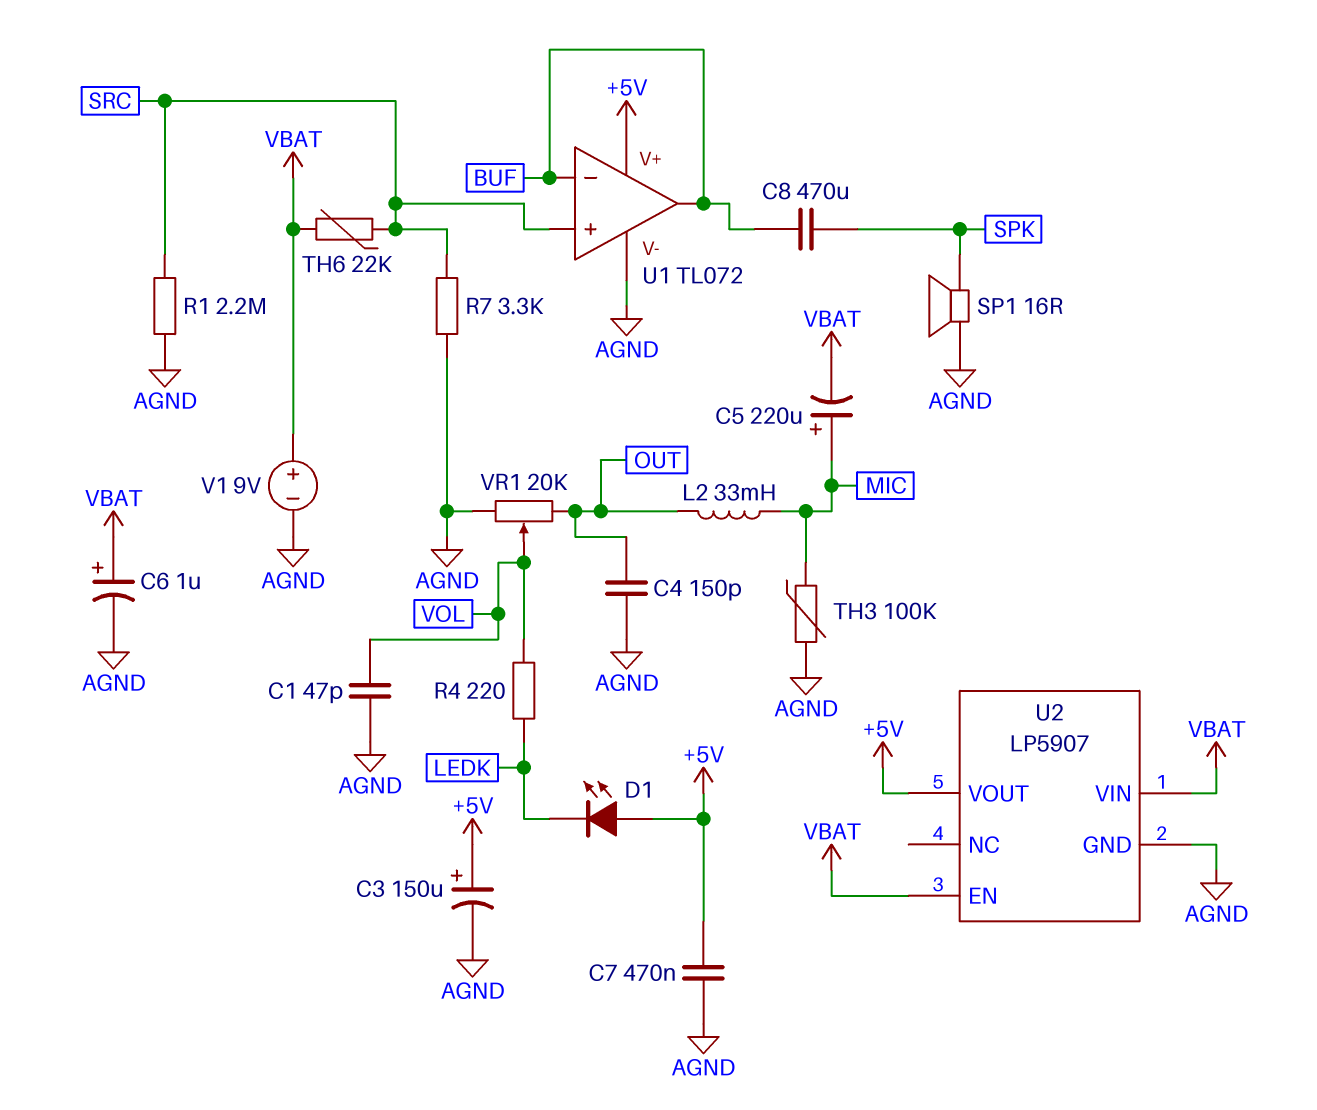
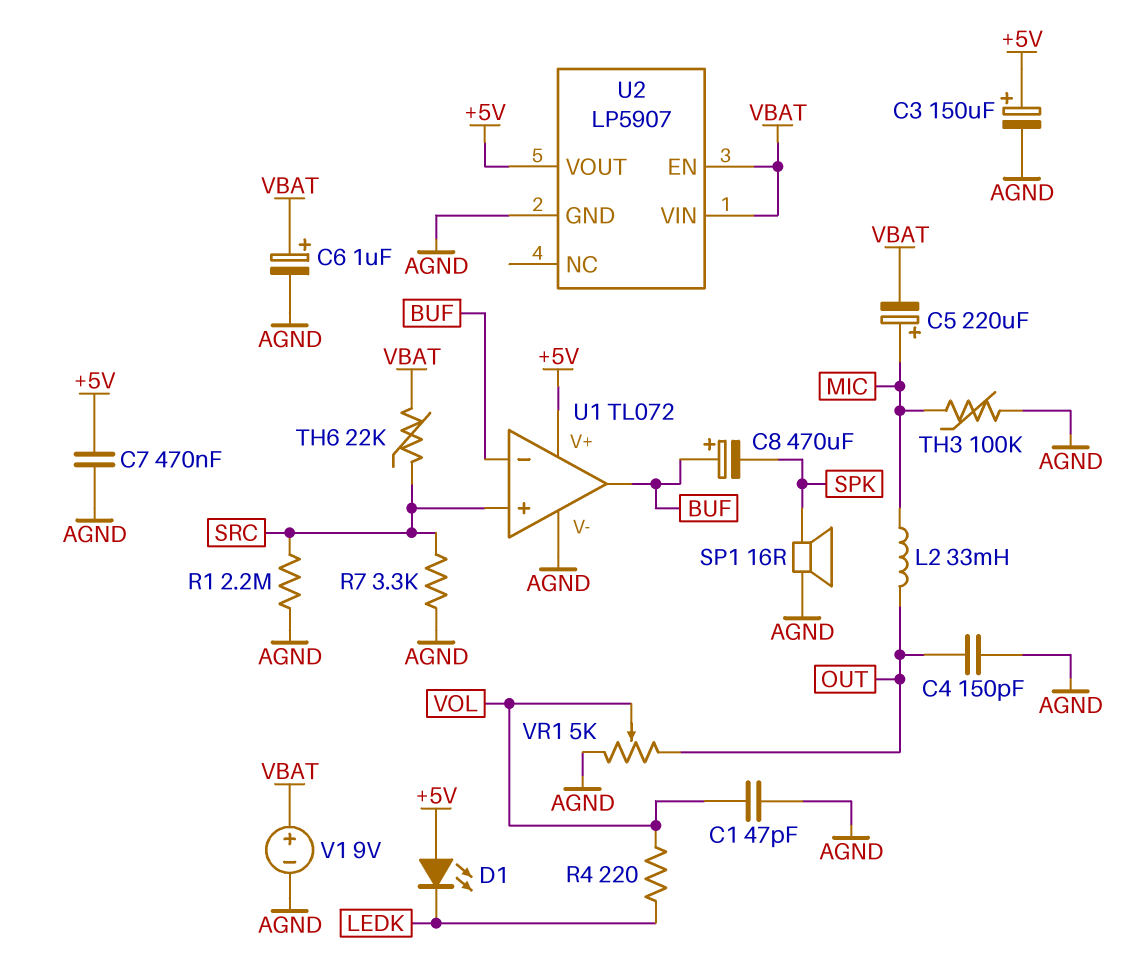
C8: 470uF (BUF, SPK) -> 470uF (plus BUF, minus SPK)
VR1: 20k (AGND, OUT, wiper VOL) -> 5k (AGND, OUT, wiper VOL)

